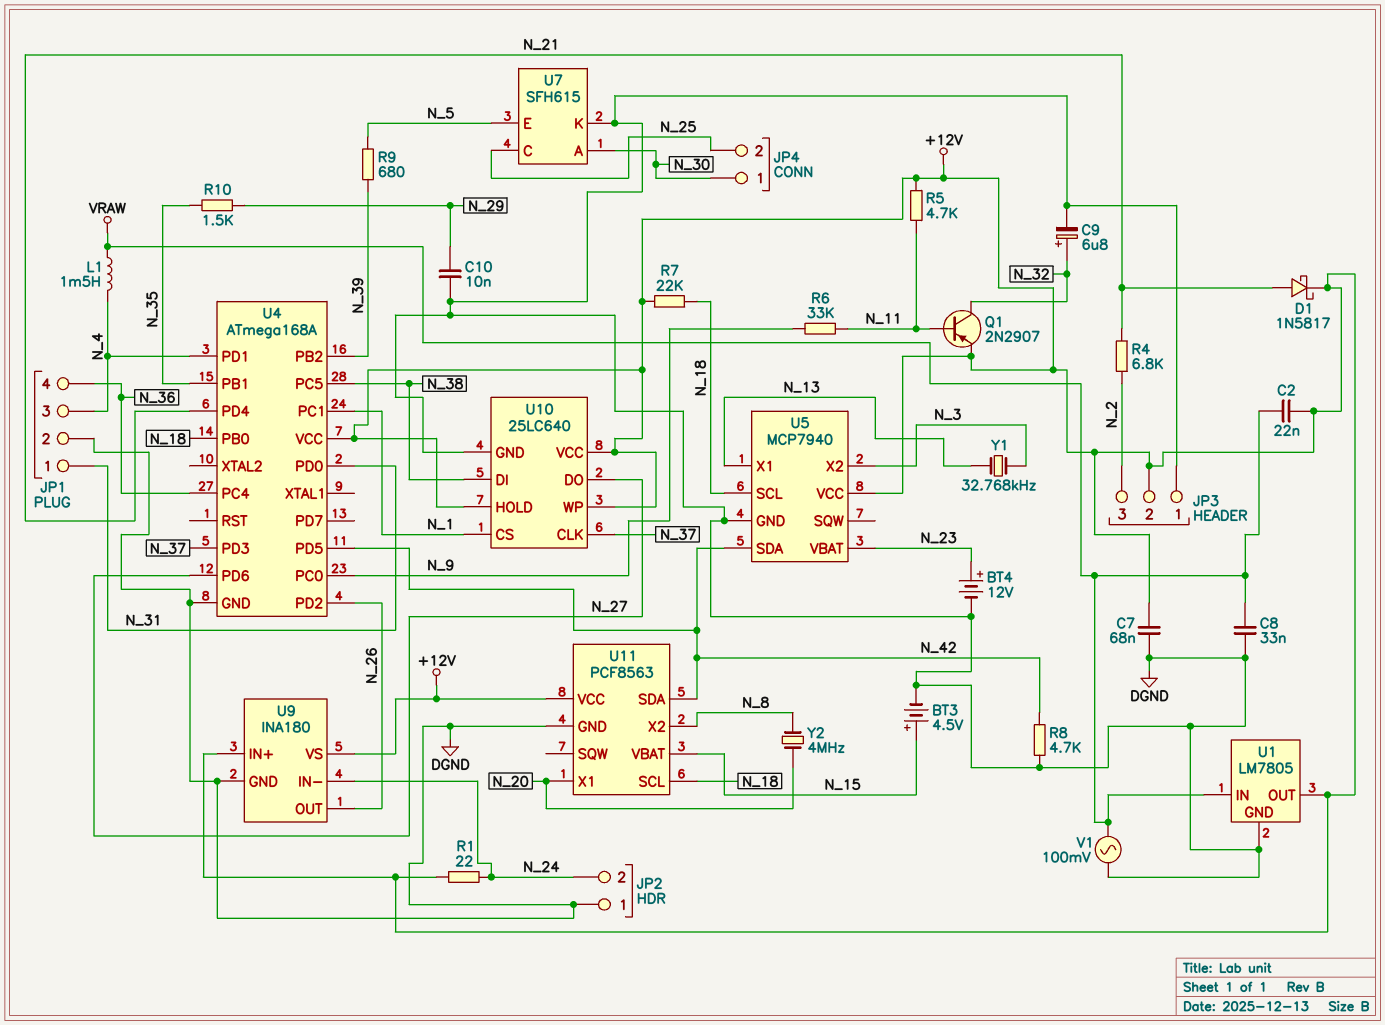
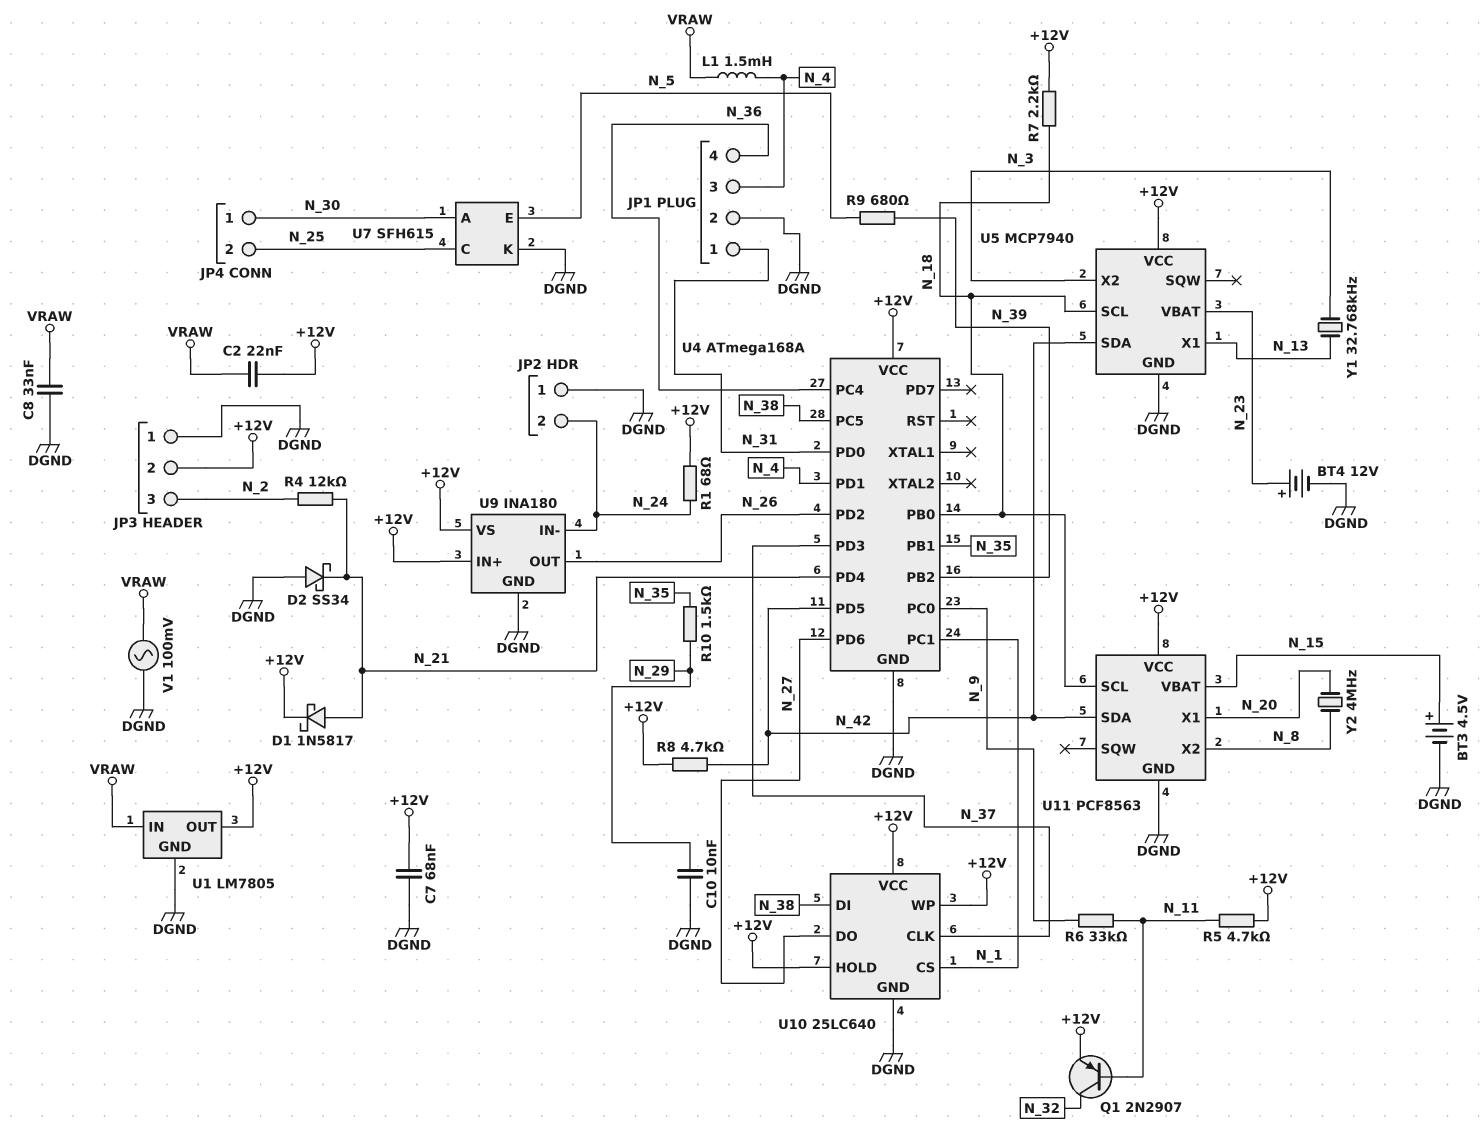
C9: 6.8uF (plus N_32, minus DGND) -> none
D2: none -> schottky SS34 (A DGND, K N_21)
R1: 22 (+12V, N_24) -> 68 (+12V, N_24)
R4: 6.8k (N_2, N_21) -> 12k (N_2, N_21)
R7: 22k (+12V, N_18) -> 2.2k (+12V, N_18)
R8: 4.7k (DGND, N_42) -> 4.7k (+12V, N_42)

